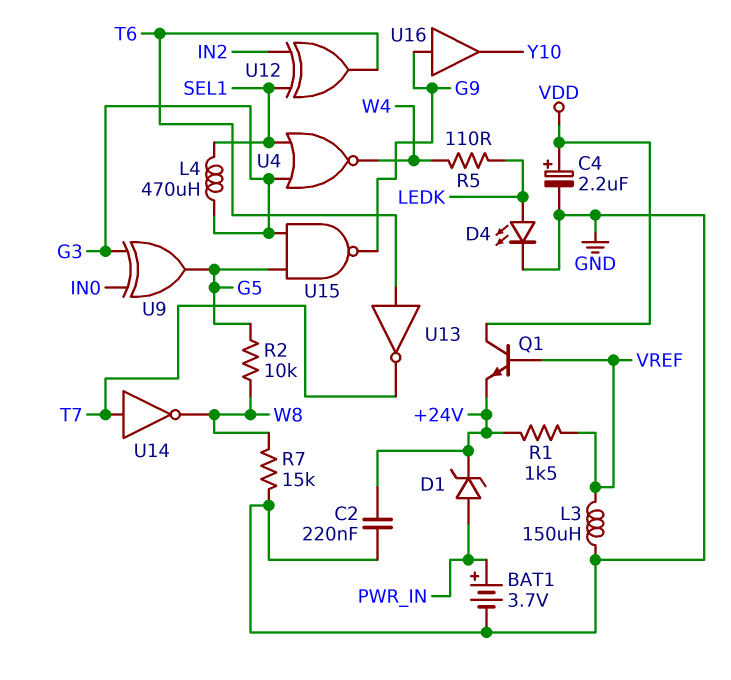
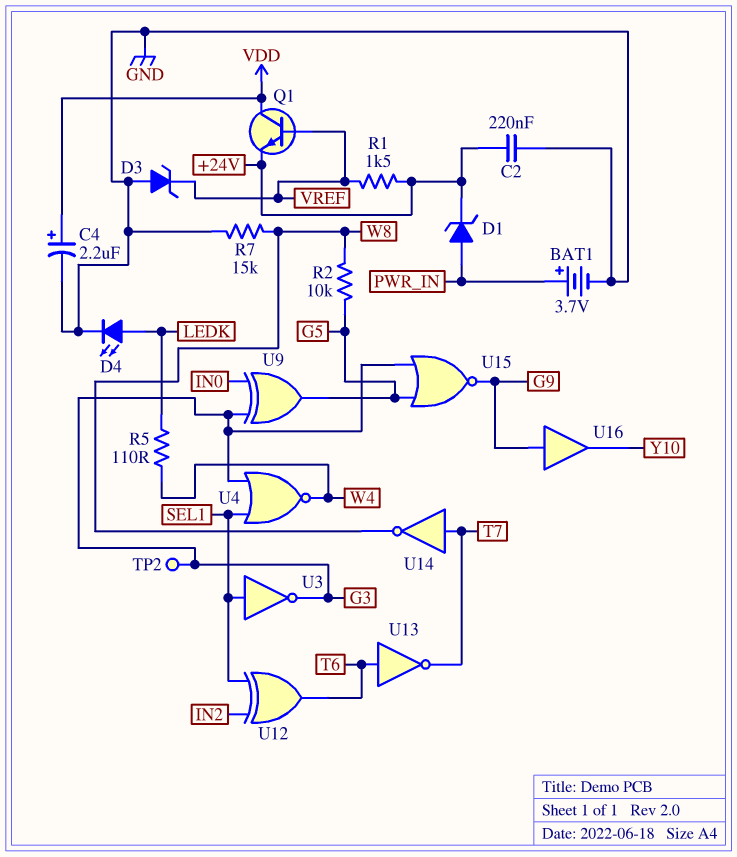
D3: none -> zener (A GND, K VREF)
L3: 150uH (GND, VREF) -> none
L4: 470uH (G3, SEL1) -> none
TP2: none -> test point (G3)
U3: none -> NOT (in SEL1, out G3)
U15: NAND (in G3, in G5, out G9) -> NOR (in G3, in G5, out G9)

